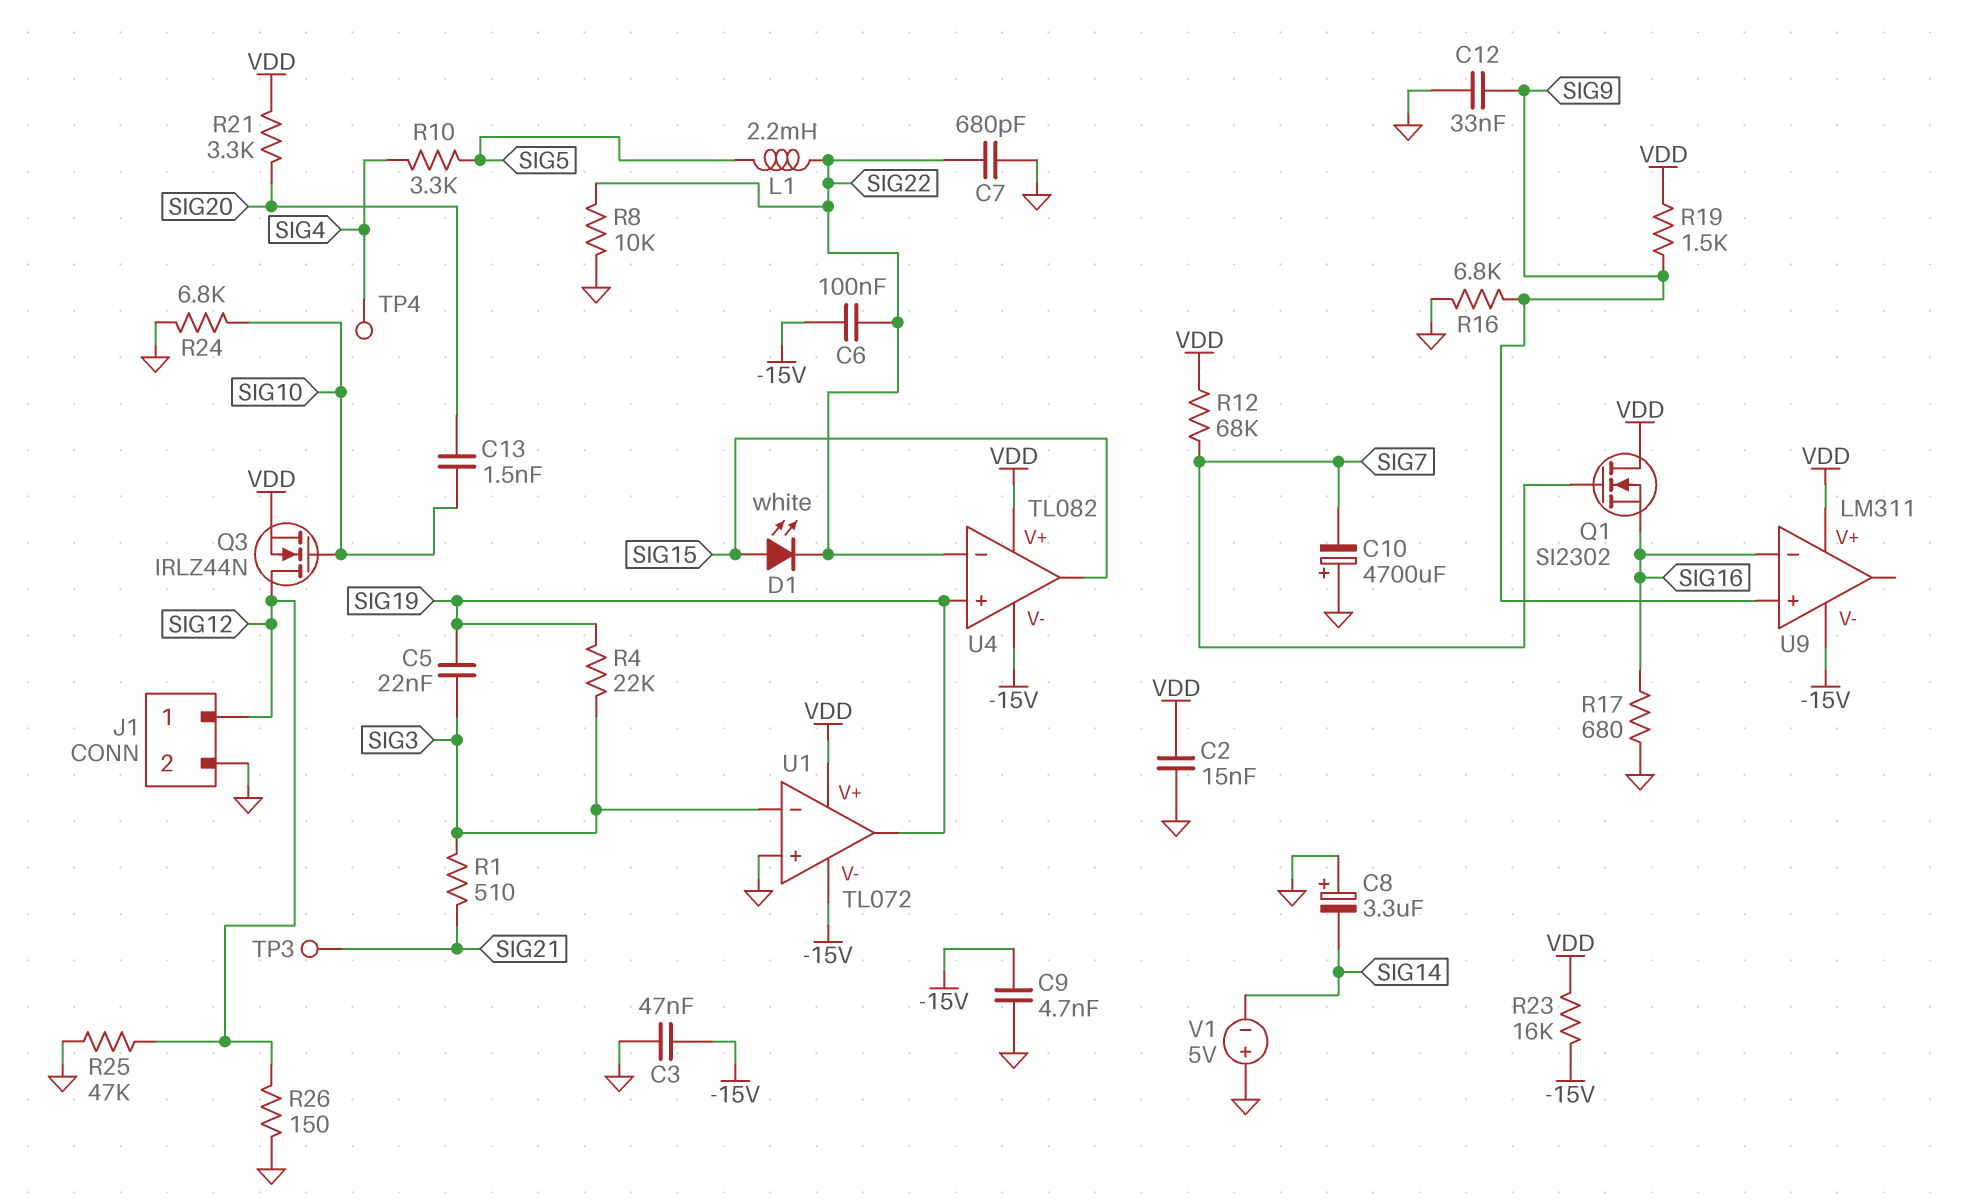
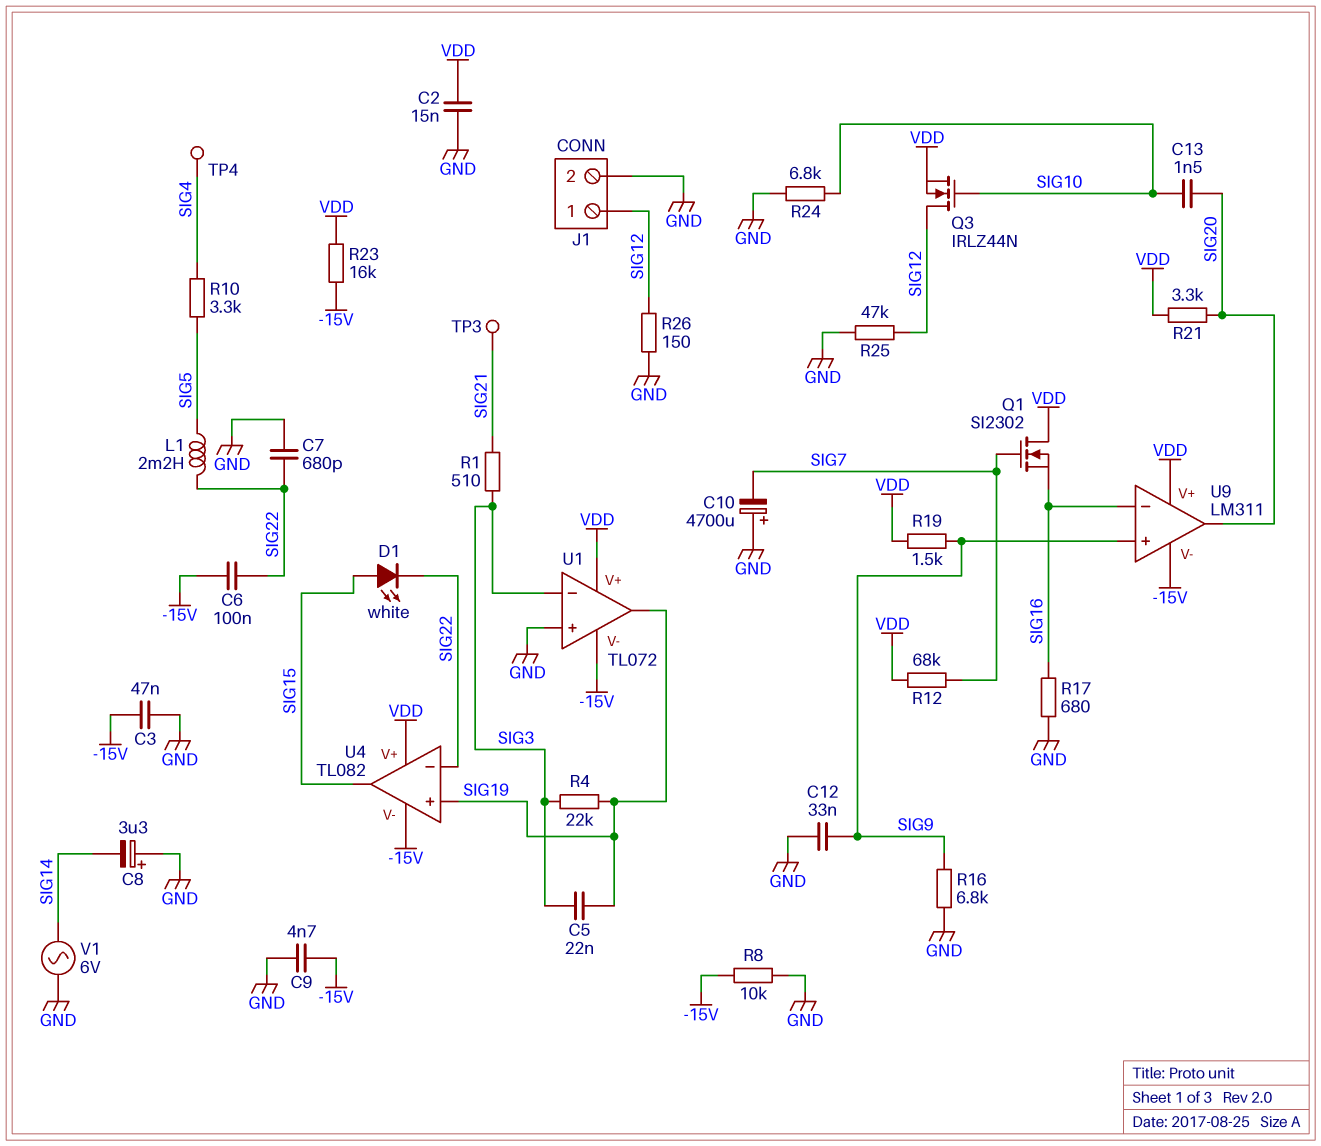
R8: 10k (GND, SIG22) -> 10k (-15V, GND)
U9 pin out: none -> SIG20
V1: 5V (plus GND, minus SIG14) -> AC 6V (GND, SIG14)

